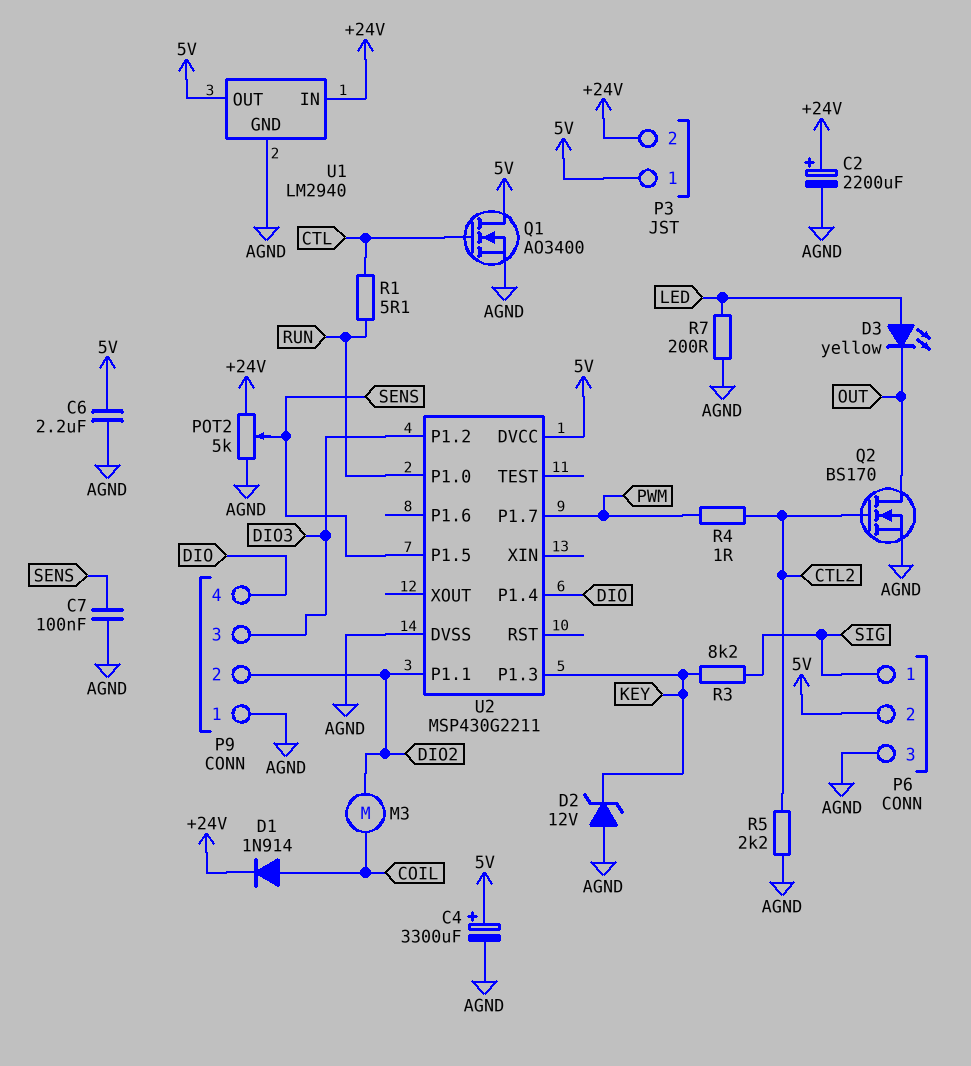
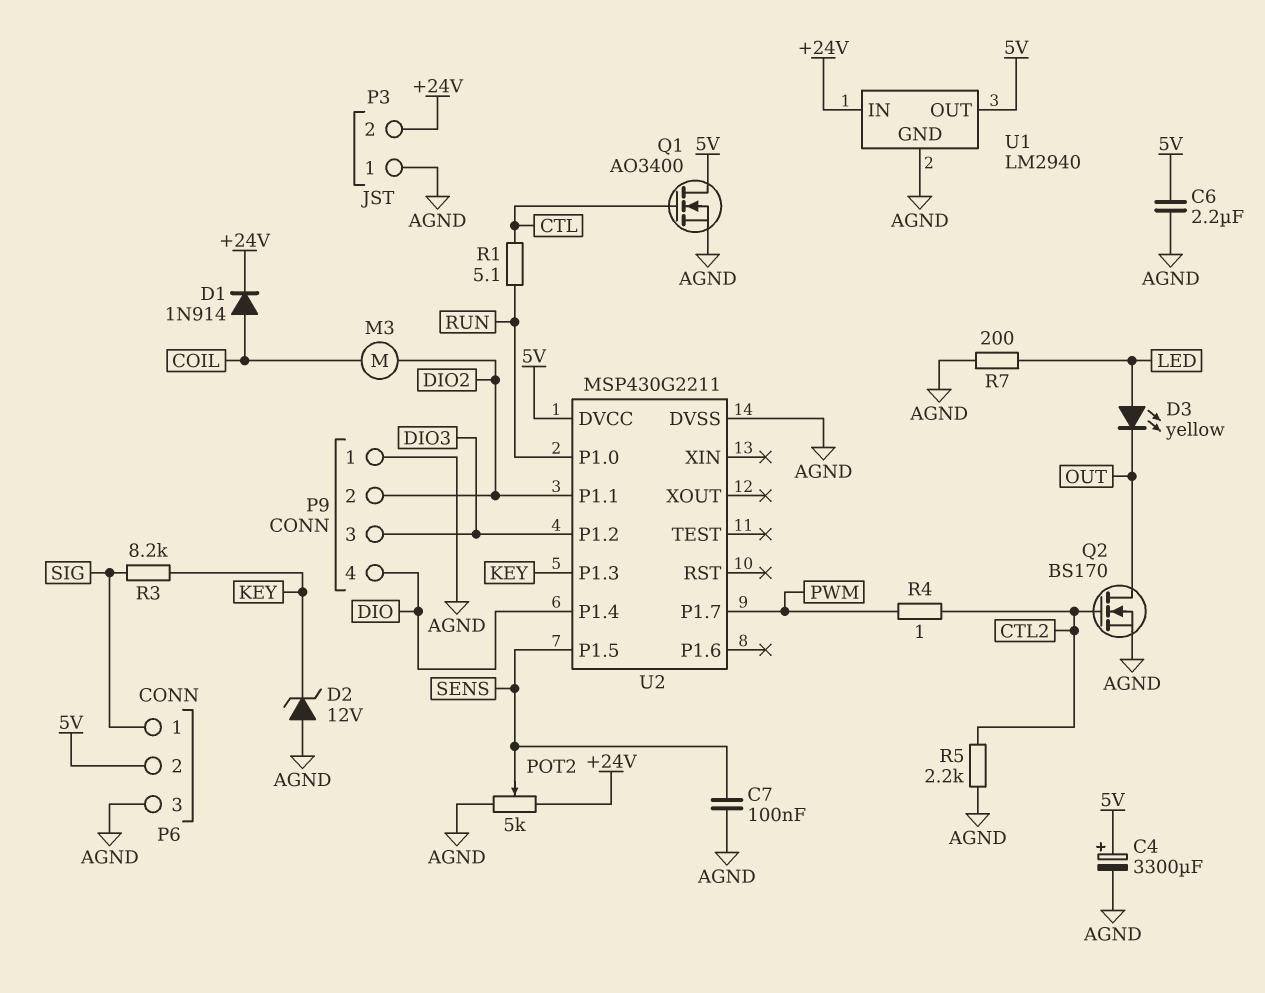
C2: 2200uF (plus +24V, minus AGND) -> none
P3 pin 1: 5V -> AGND

